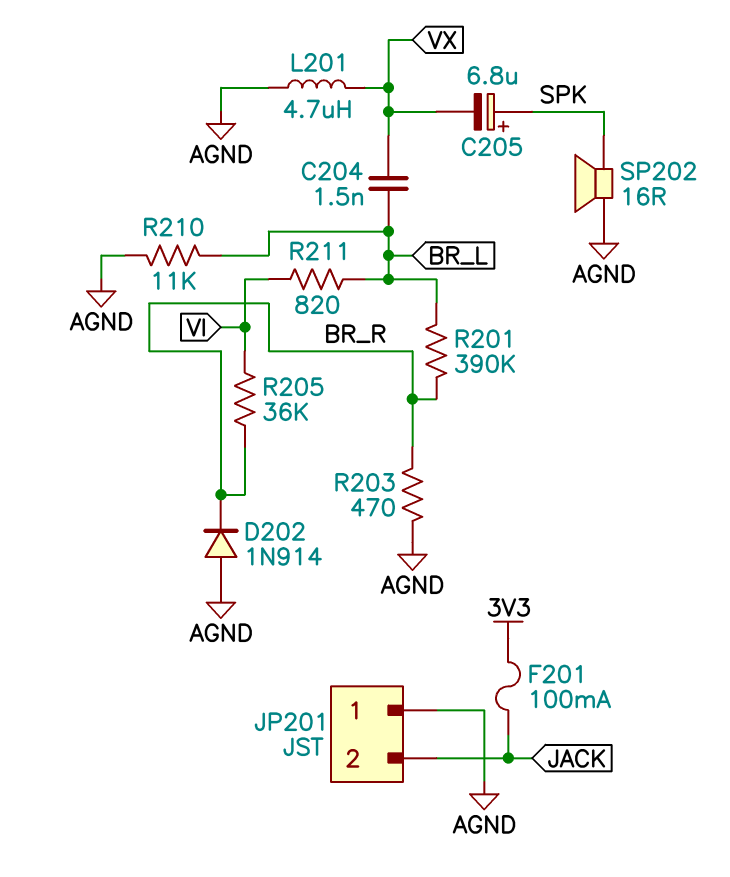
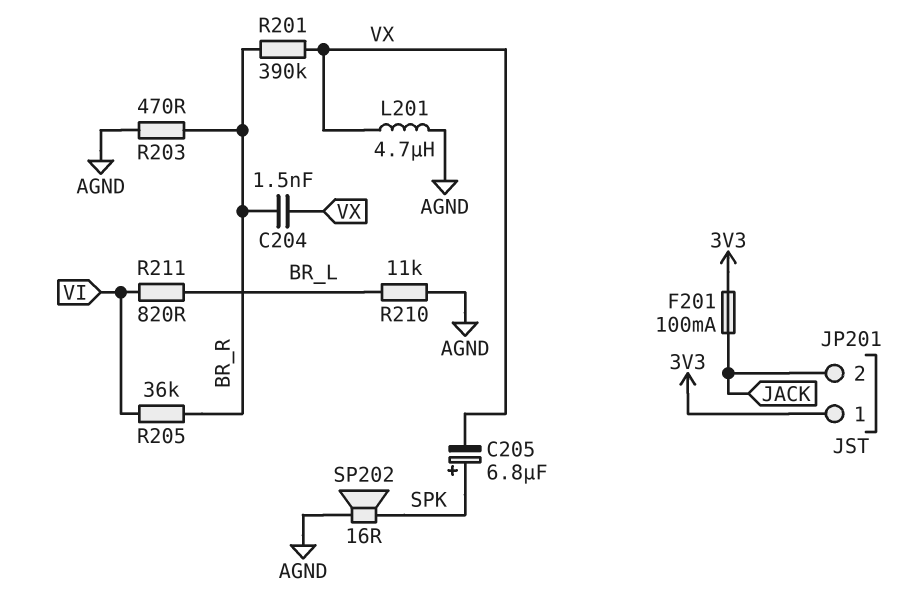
C204: 1.5nF (BR_L, VX) -> 1.5nF (BR_R, VX)
D202: diode 1N914 (A AGND, K BR_R) -> none
JP201 pin 1: AGND -> 3V3
R201: 390k (BR_L, BR_R) -> 390k (BR_R, VX)

